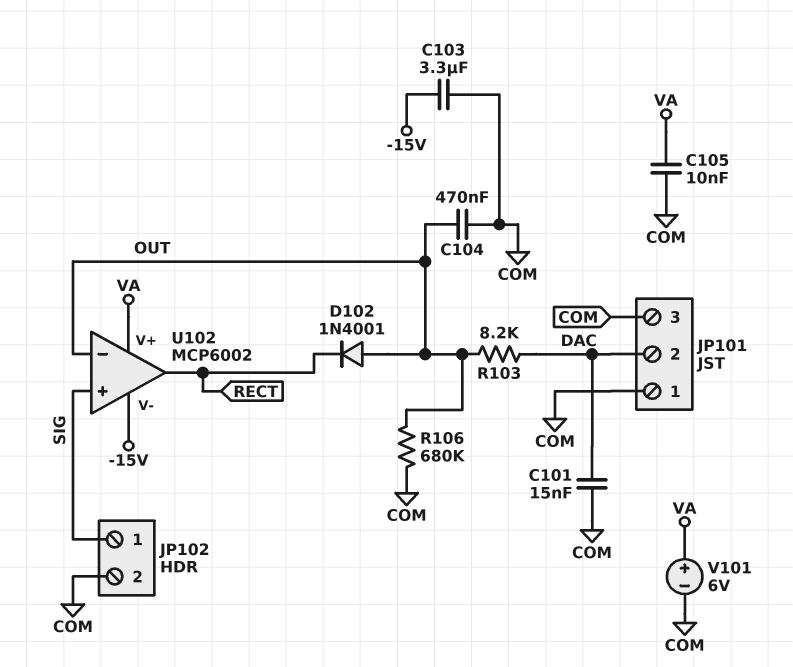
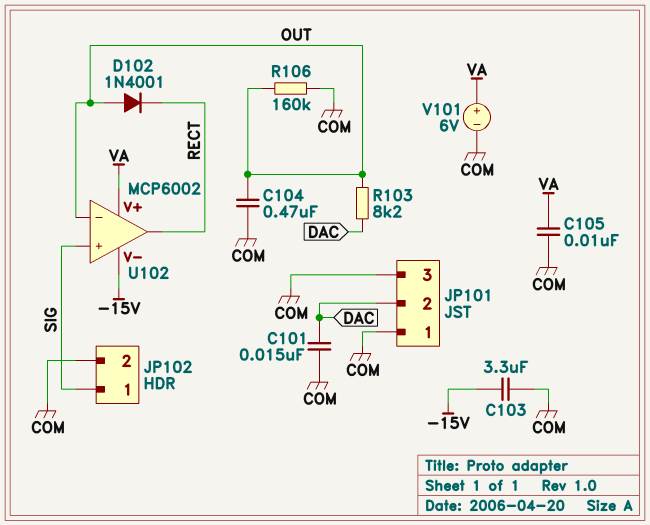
R106: 680k (COM, OUT) -> 160k (COM, OUT)

